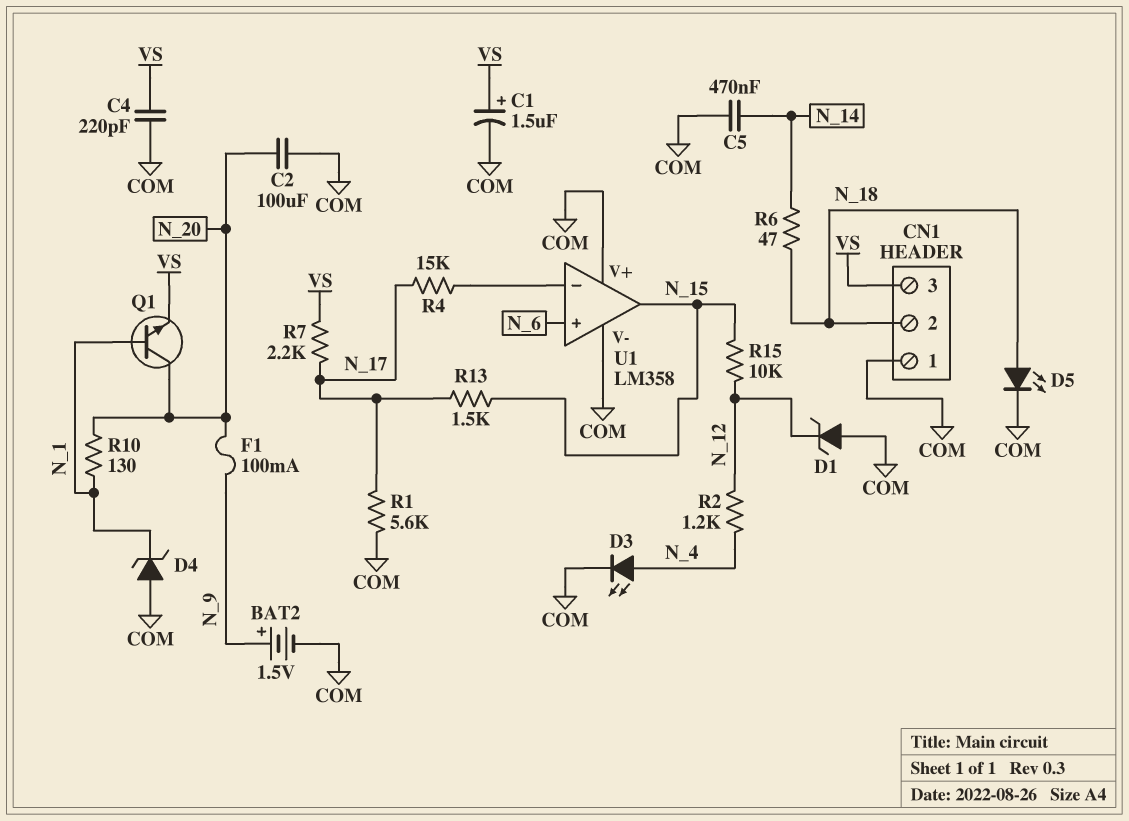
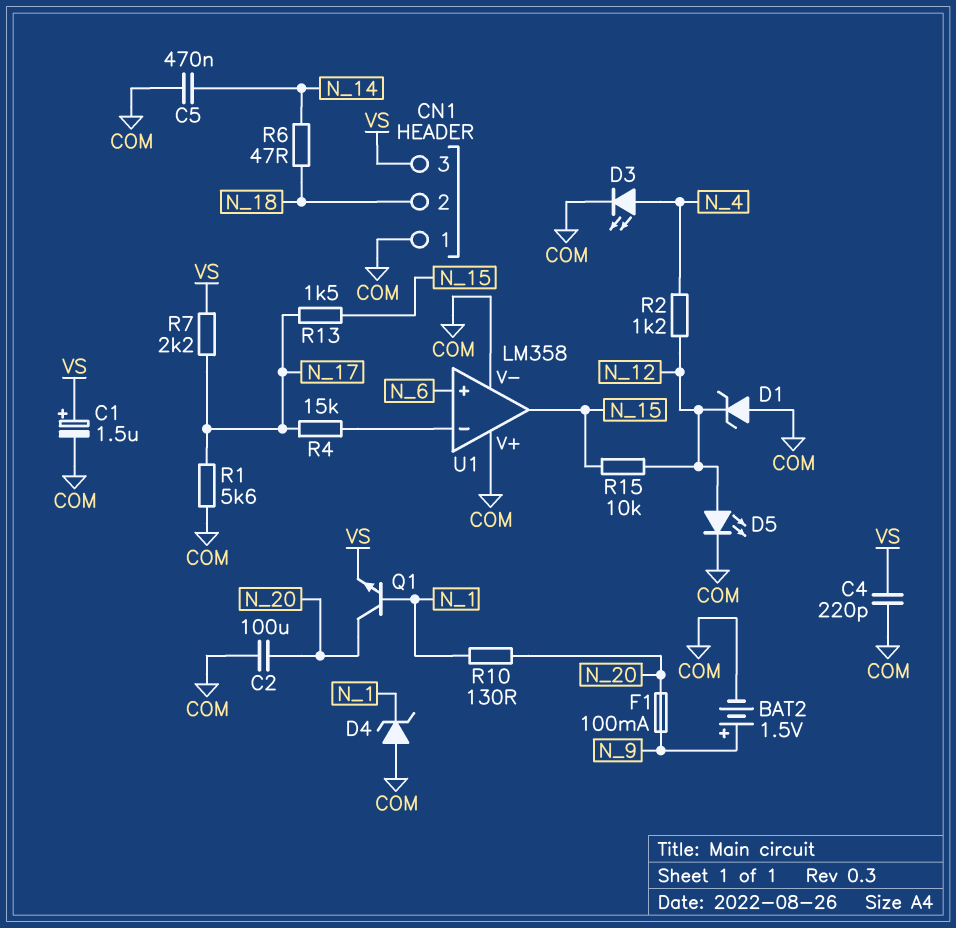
D5: LED (A N_18, K COM) -> LED (A N_12, K COM)

